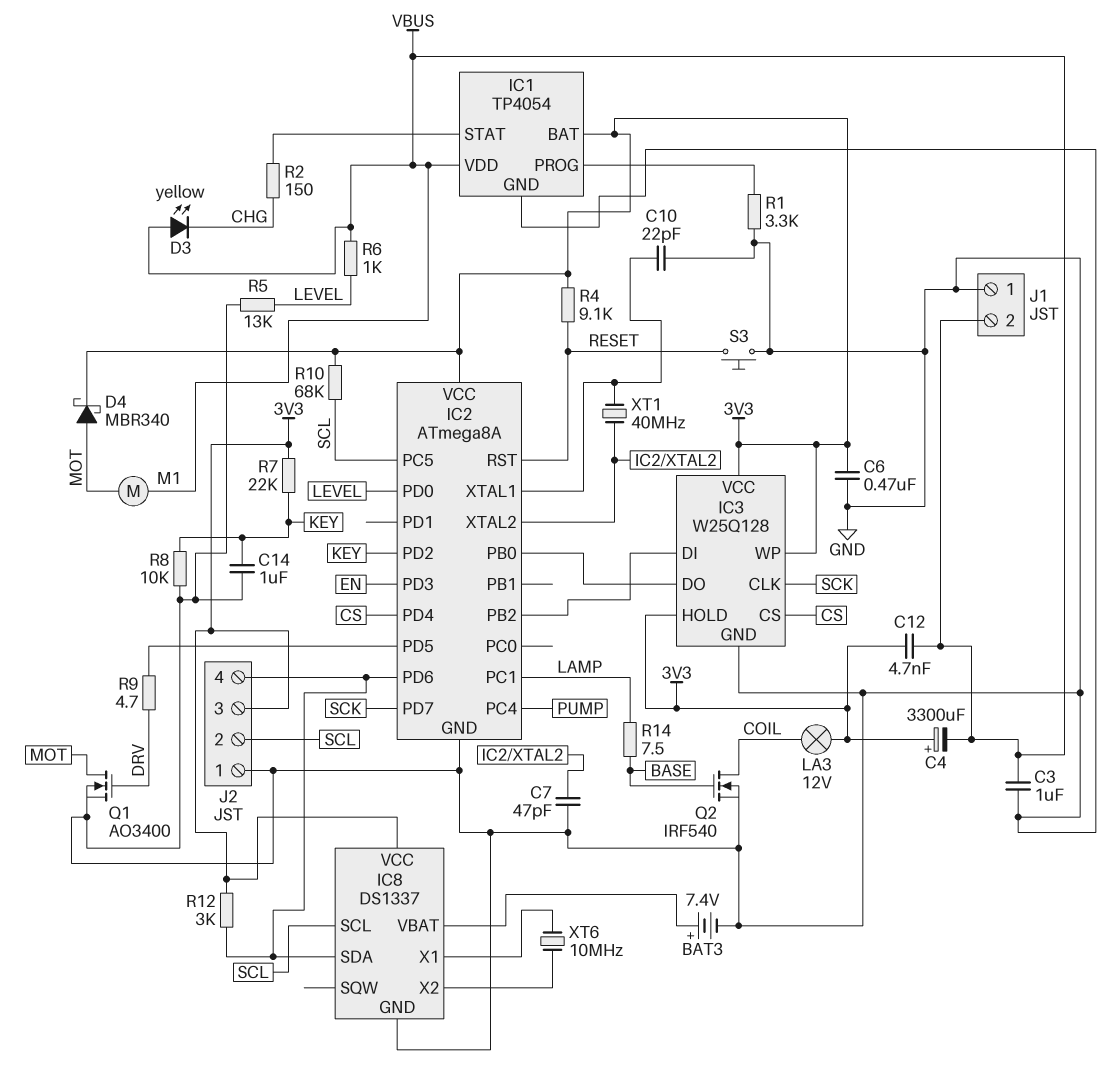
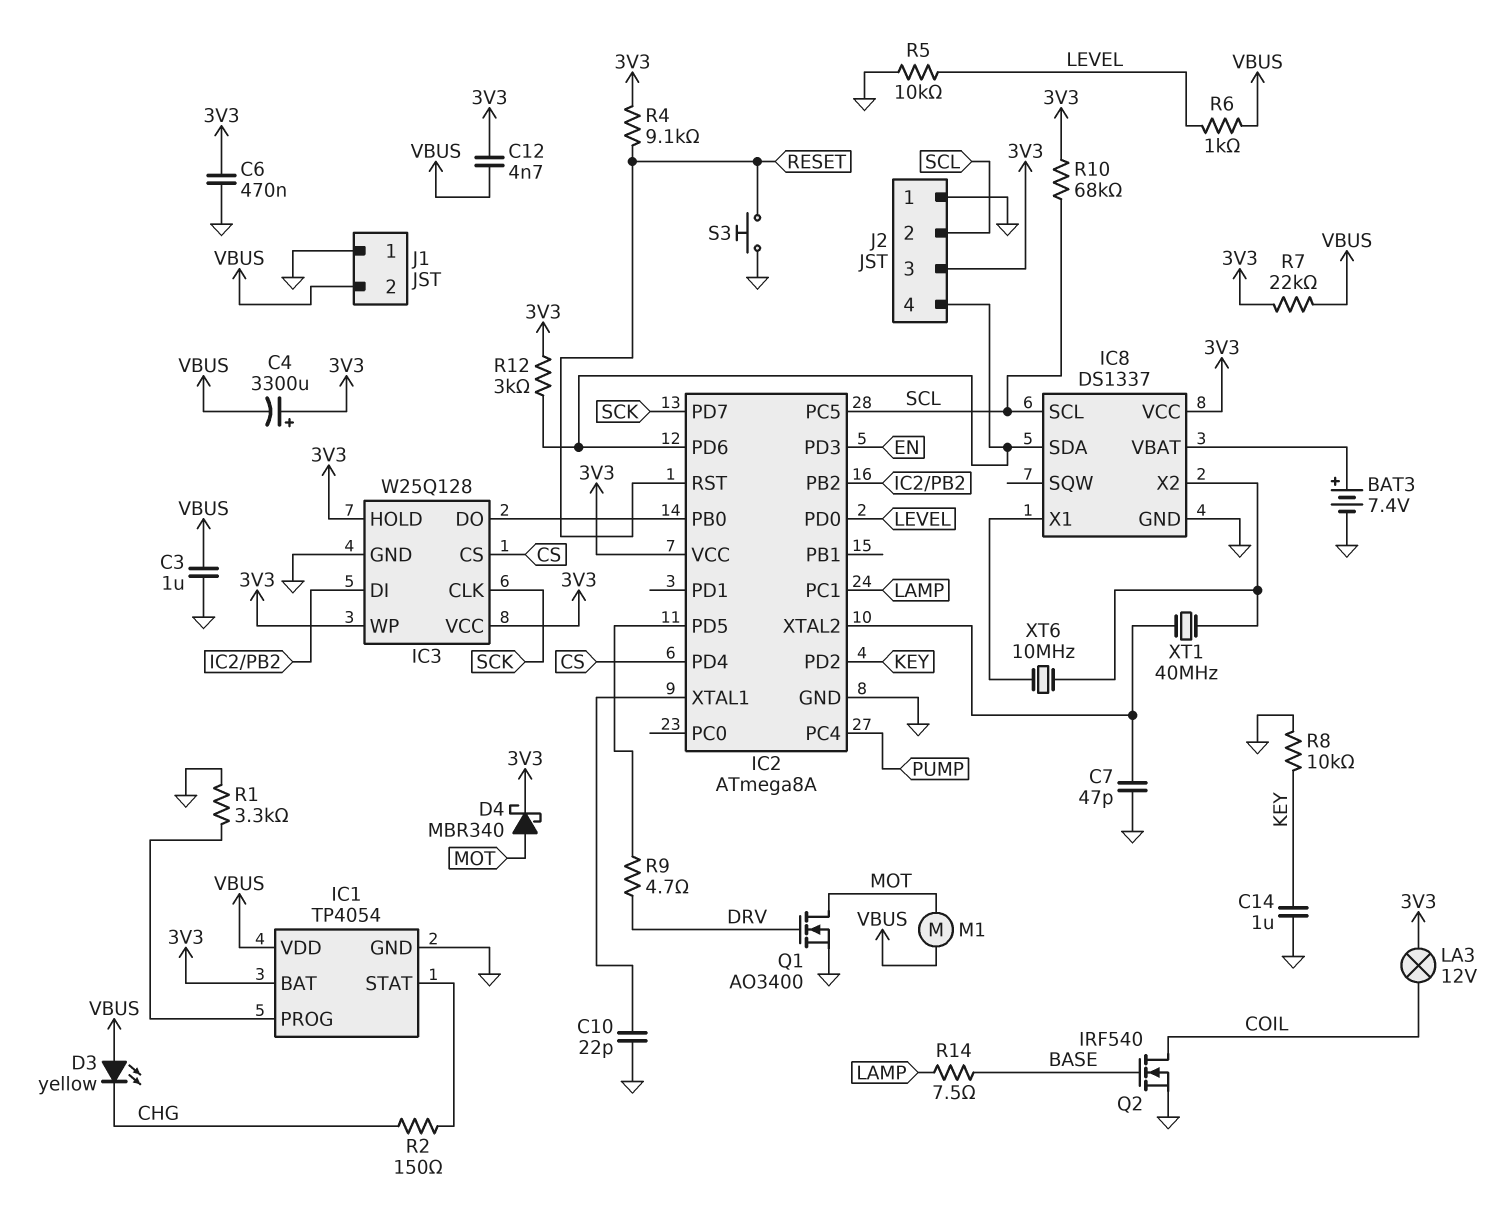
R5: 13k (GND, LEVEL) -> 10k (GND, LEVEL)
R7: 22k (3V3, KEY) -> 22k (3V3, VBUS)
XT1: 40MHz (IC2/XTAL1, IC2/XTAL2) -> 40MHz (IC2/XTAL2, IC8/X2)

